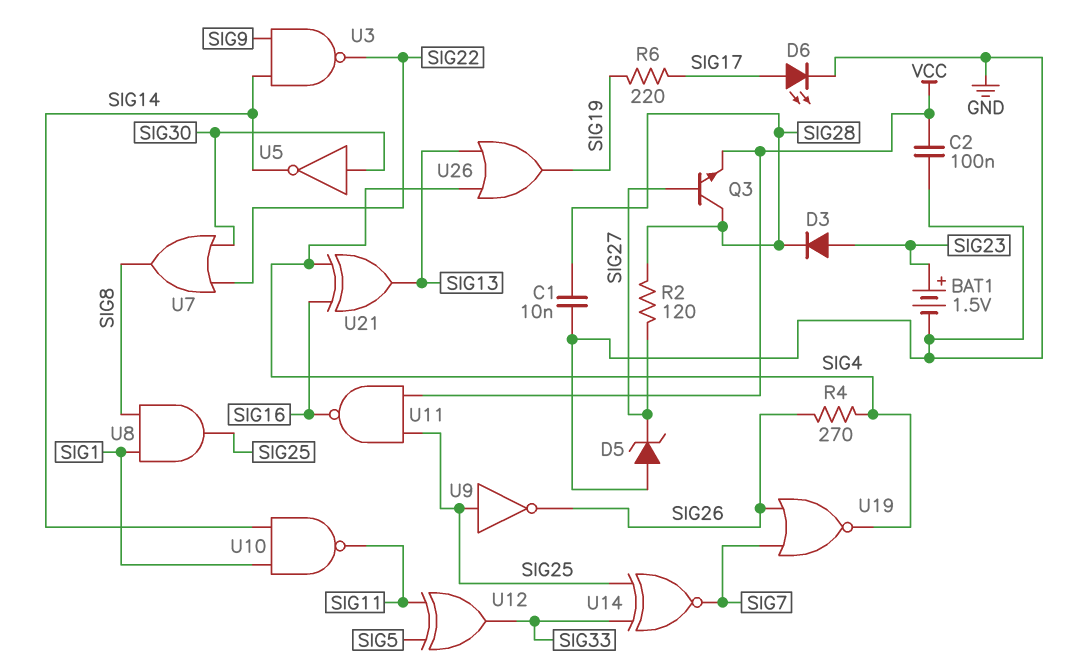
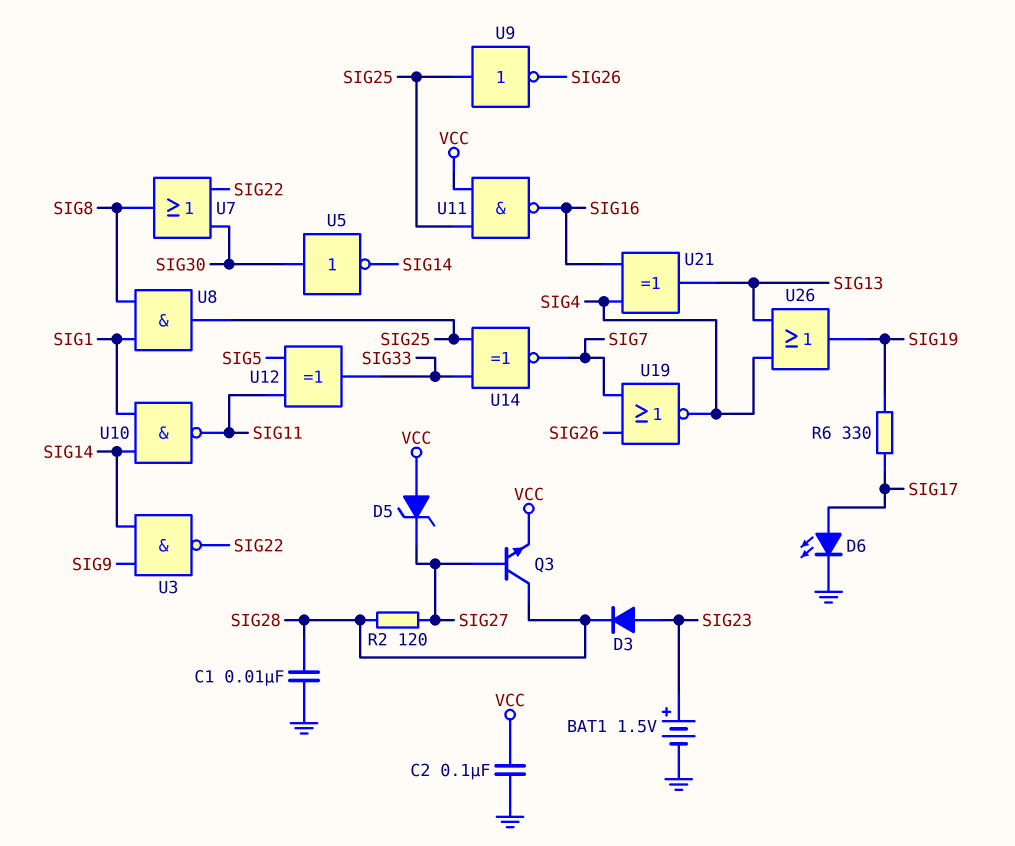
D5: zener (A GND, K SIG27) -> zener (A VCC, K SIG27)
R4: 270 (SIG4, SIG26) -> none
R6: 220 (SIG17, SIG19) -> 330 (SIG17, SIG19)

